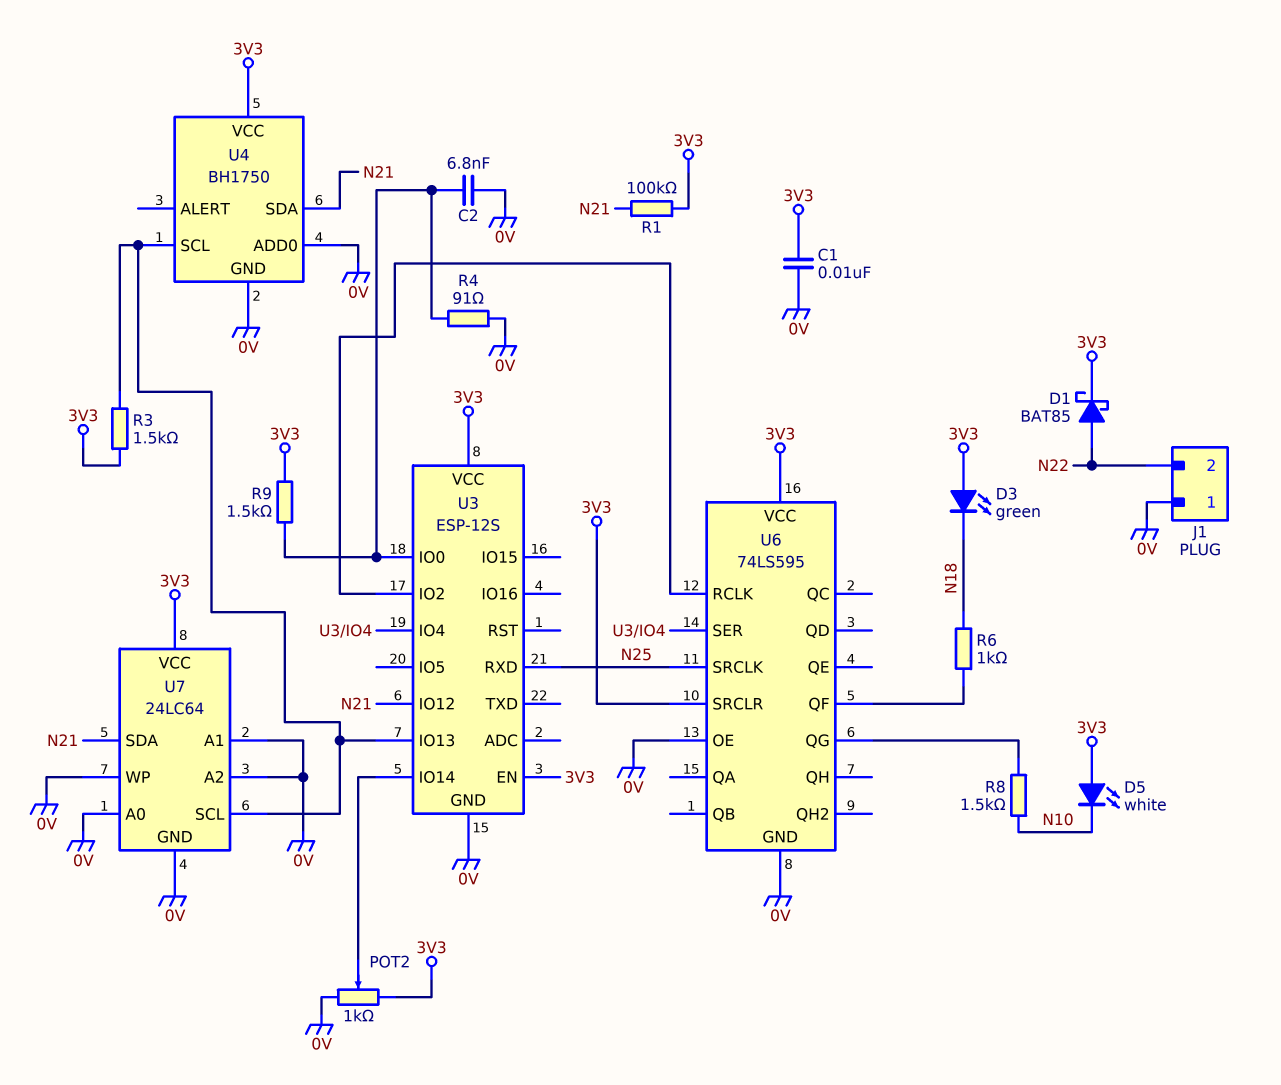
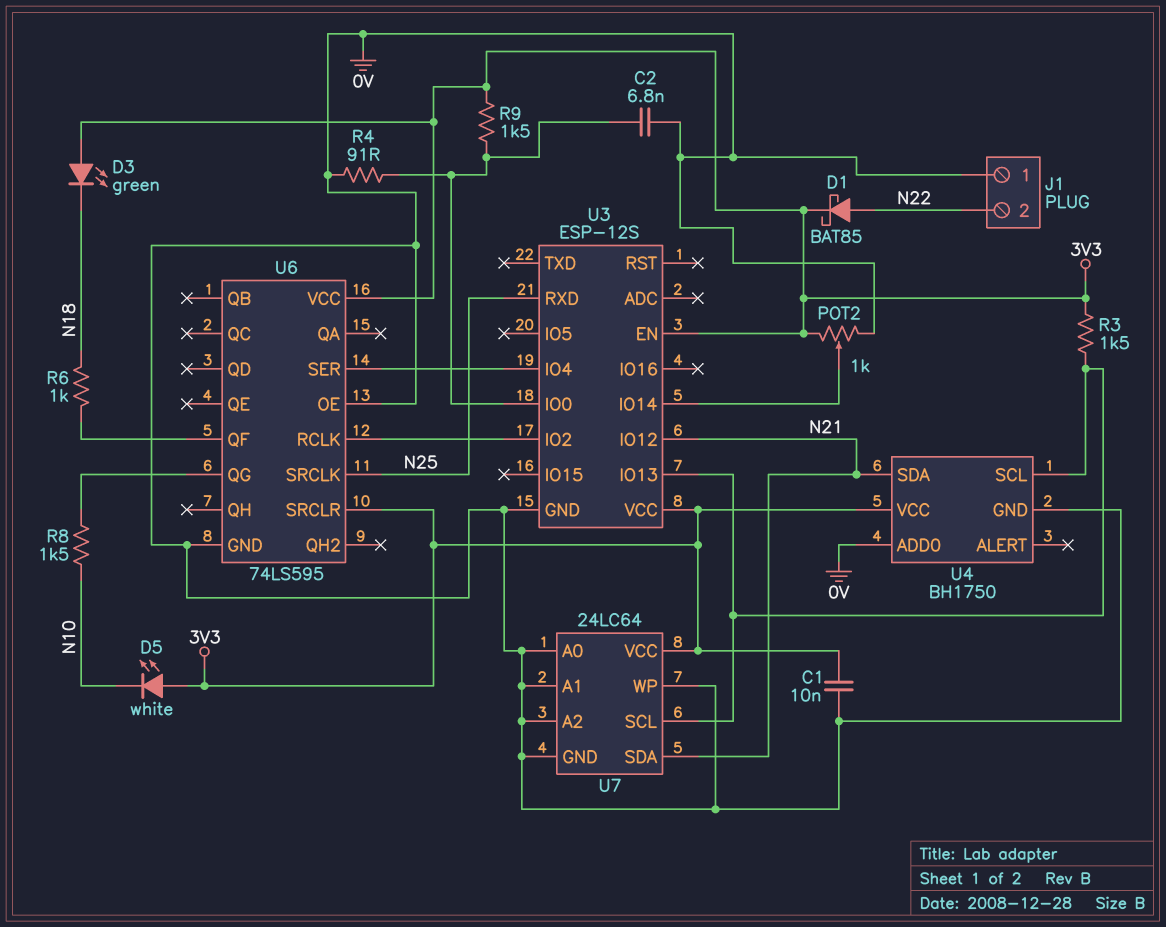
R1: 100k (3V3, N21) -> none

